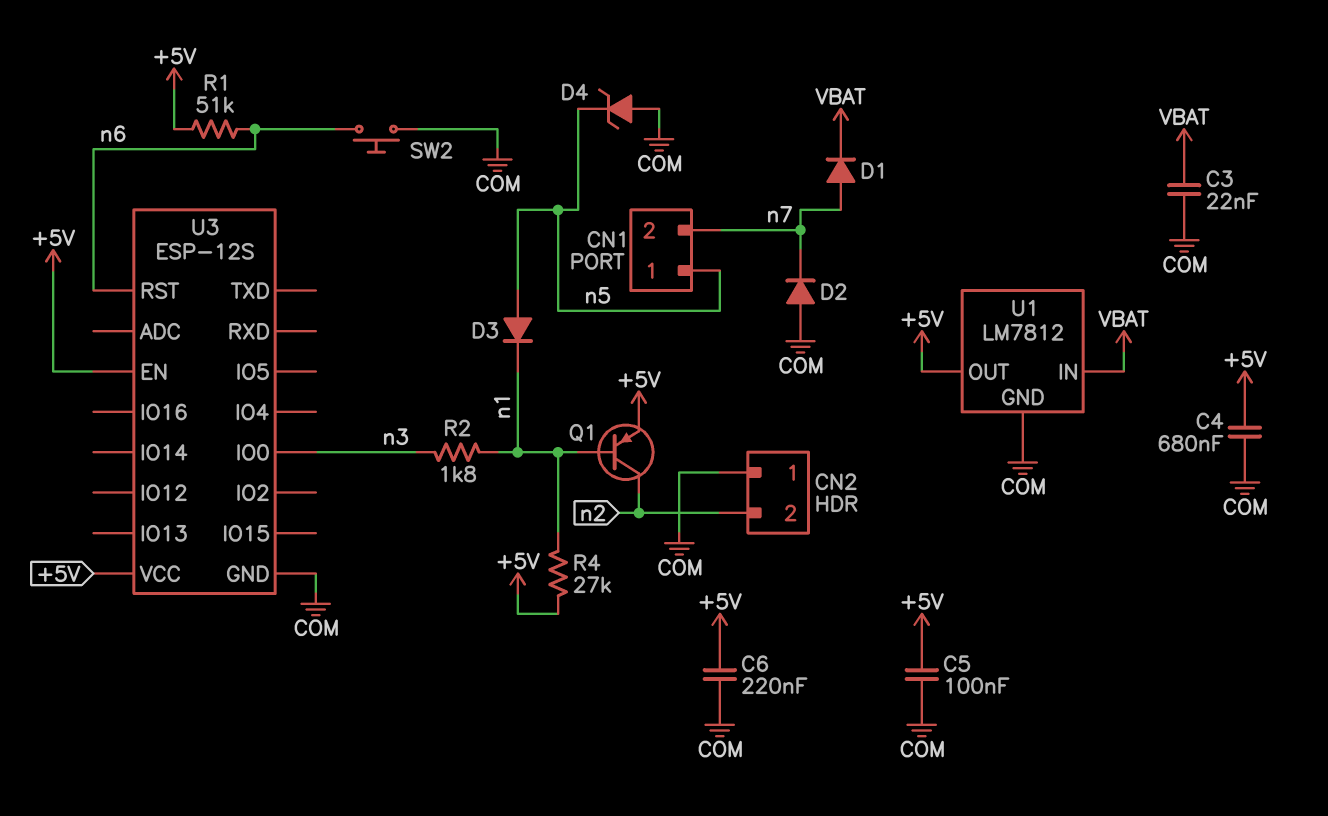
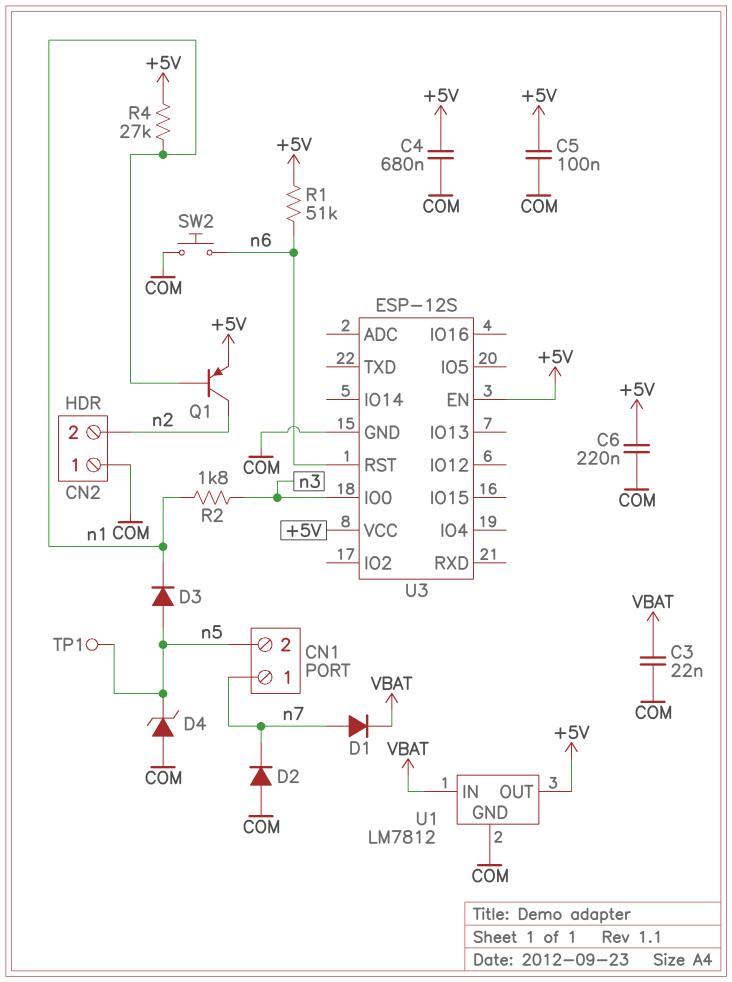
CN1 pin 1: n5 -> n7
CN1 pin 2: n7 -> n5
TP1: none -> test point (n5)

